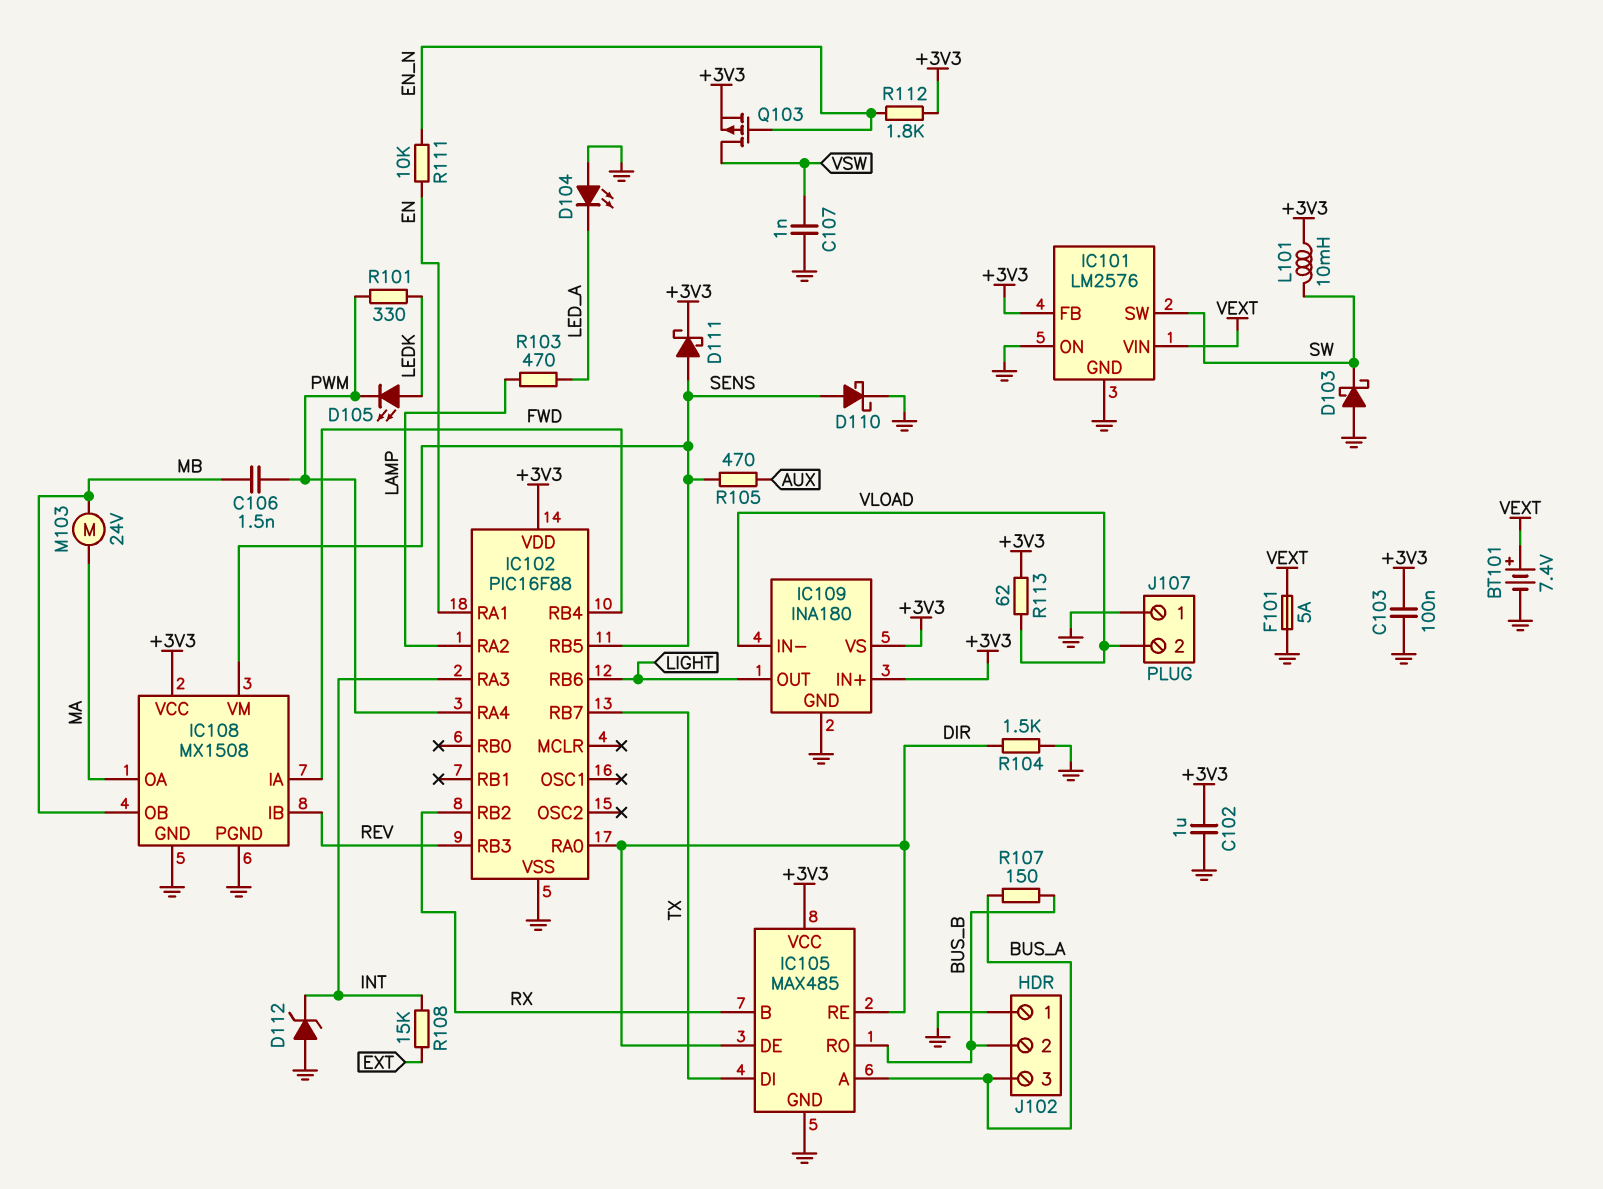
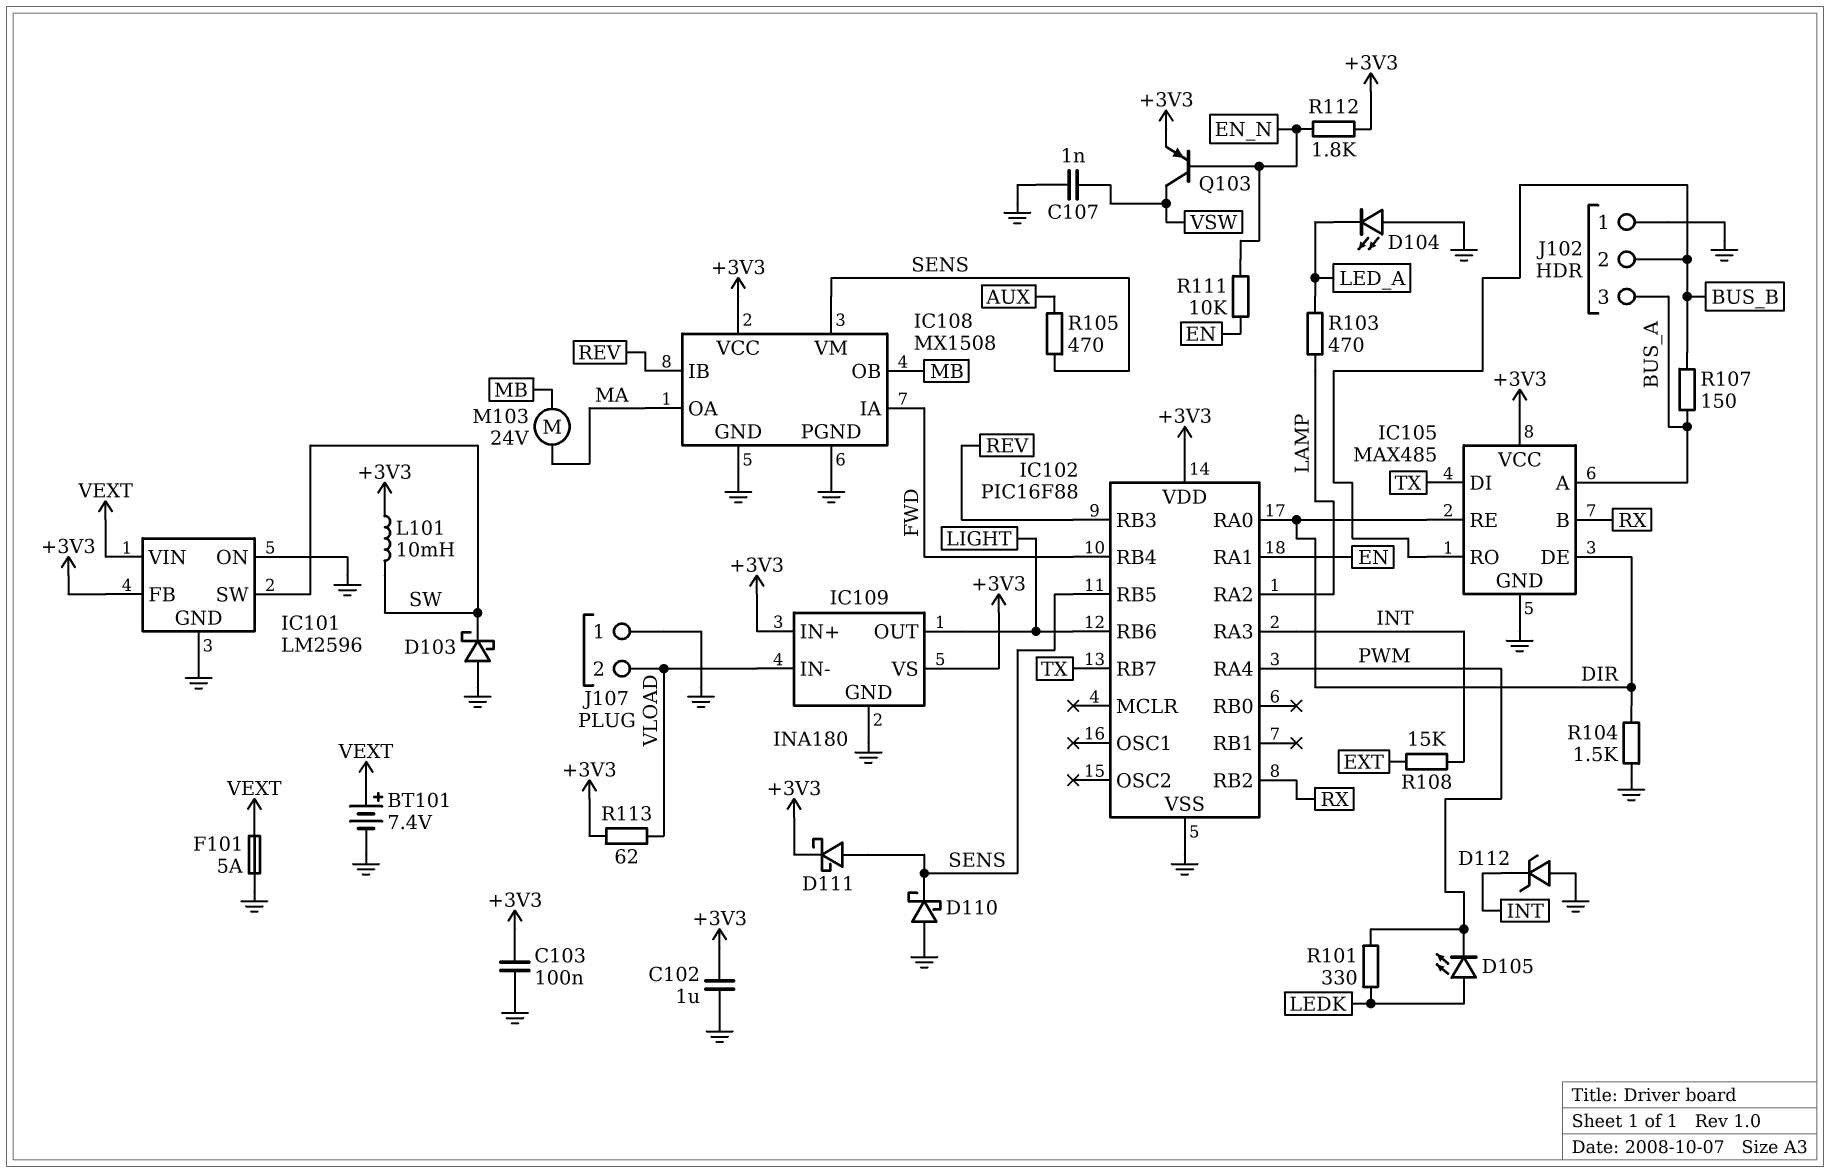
C106: 1.5nF (MB, PWM) -> none
D110: schottky (A SENS, K GND) -> schottky (A GND, K SENS)
IC101: LM2576 -> LM2596
Q103: PMOS (G EN_N, D VSW, S +3V3) -> PNP (B EN_N, C VSW, E +3V3)

